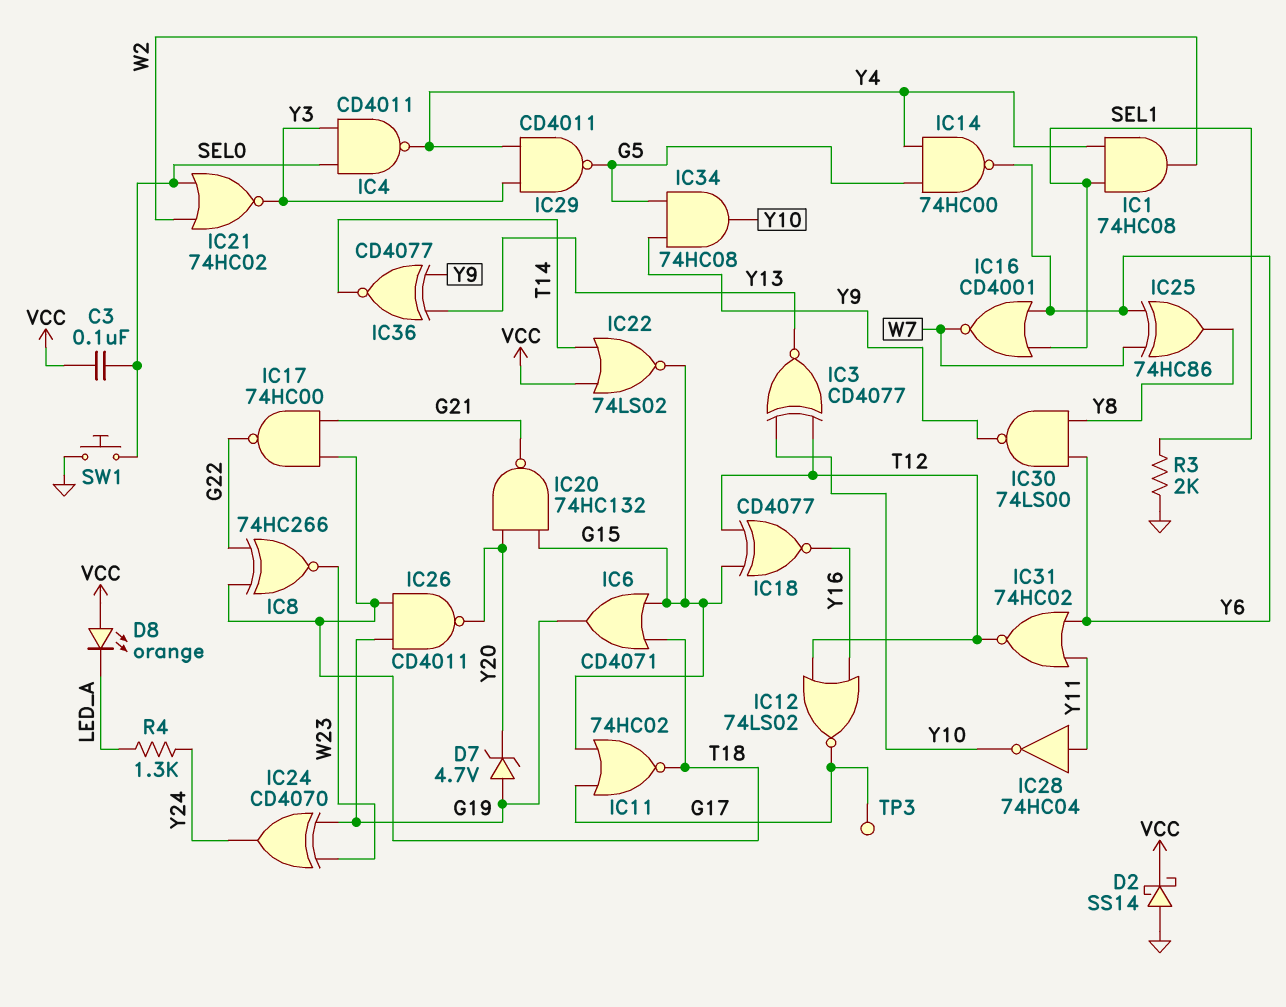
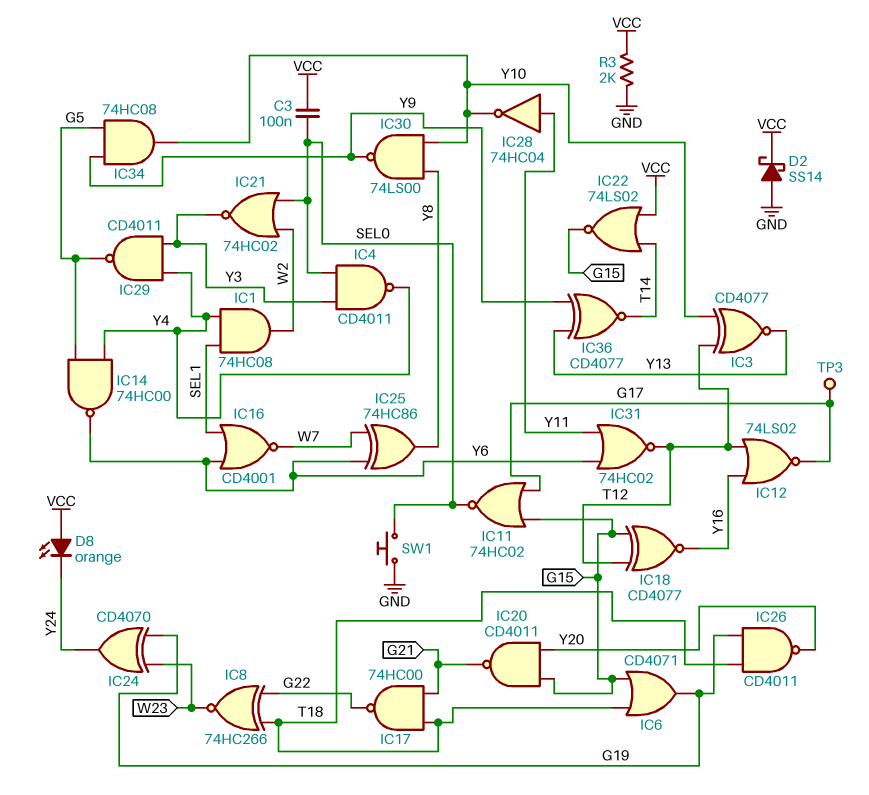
D7: zener 4.7V (A G19, K Y20) -> none
D8: LED orange (A VCC, K LED_A) -> LED orange (A VCC, K Y24)
IC11: NOR 74HC02 (in G15, in G17, out T18) -> NOR 74HC02 (in G15, in G17, out SEL0)
IC20: NAND 74HC132 (in G15, in Y20, out G21) -> NAND CD4011 (in G15, in Y20, out G21)
IC30: NAND 74LS00 (in Y6, in Y8, out Y9) -> NAND 74LS00 (in Y8, in Y10, out Y9)
R3: 2k (GND, SEL1) -> 2k (GND, VCC)
R4: 1.3k (LED_A, Y24) -> none

